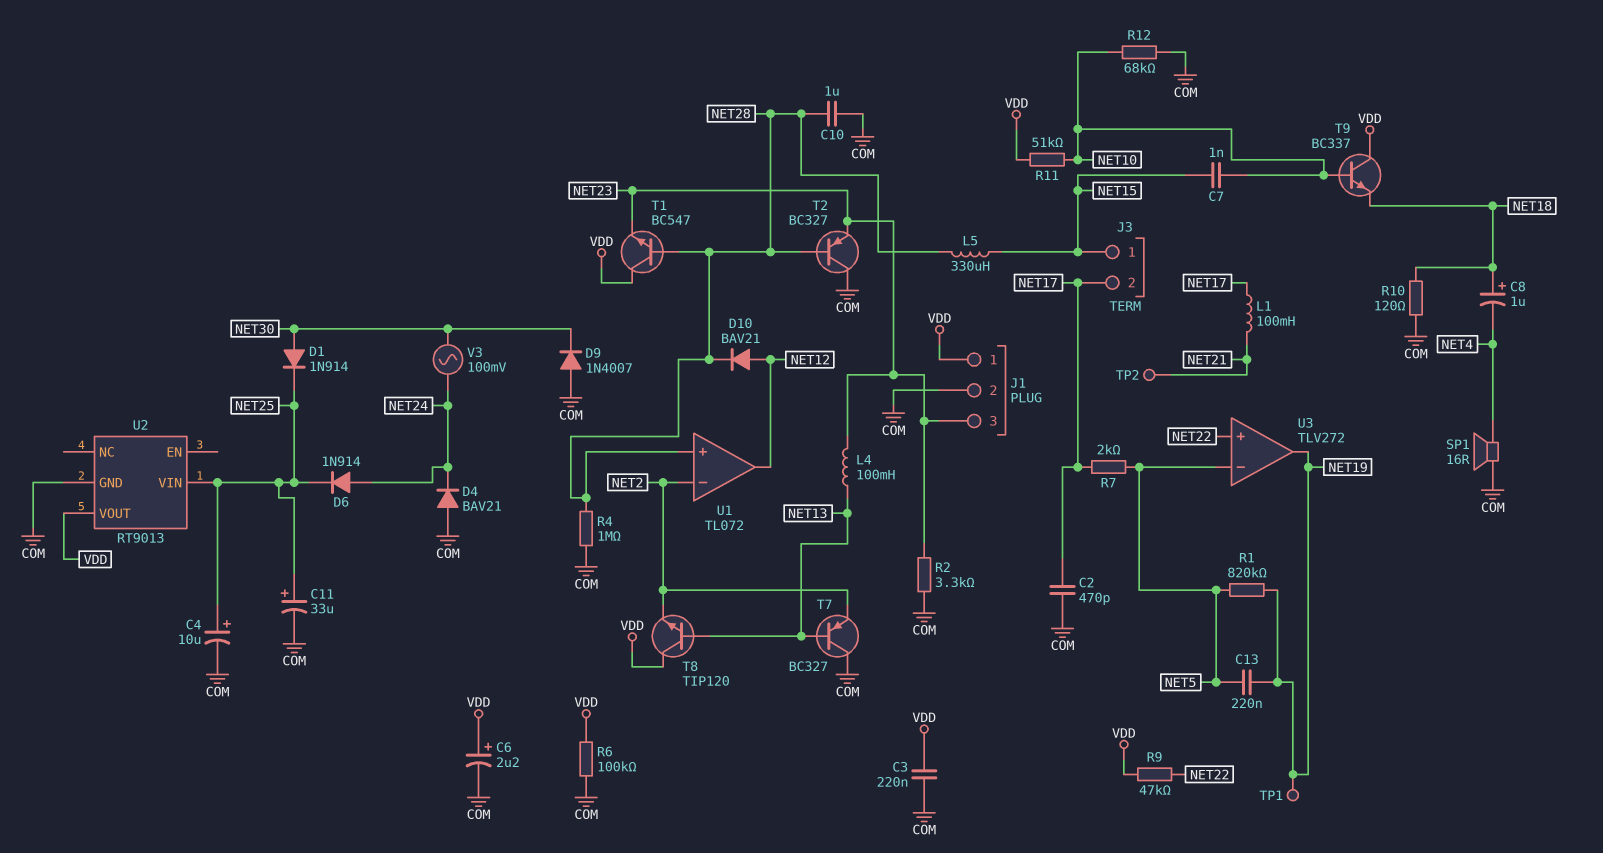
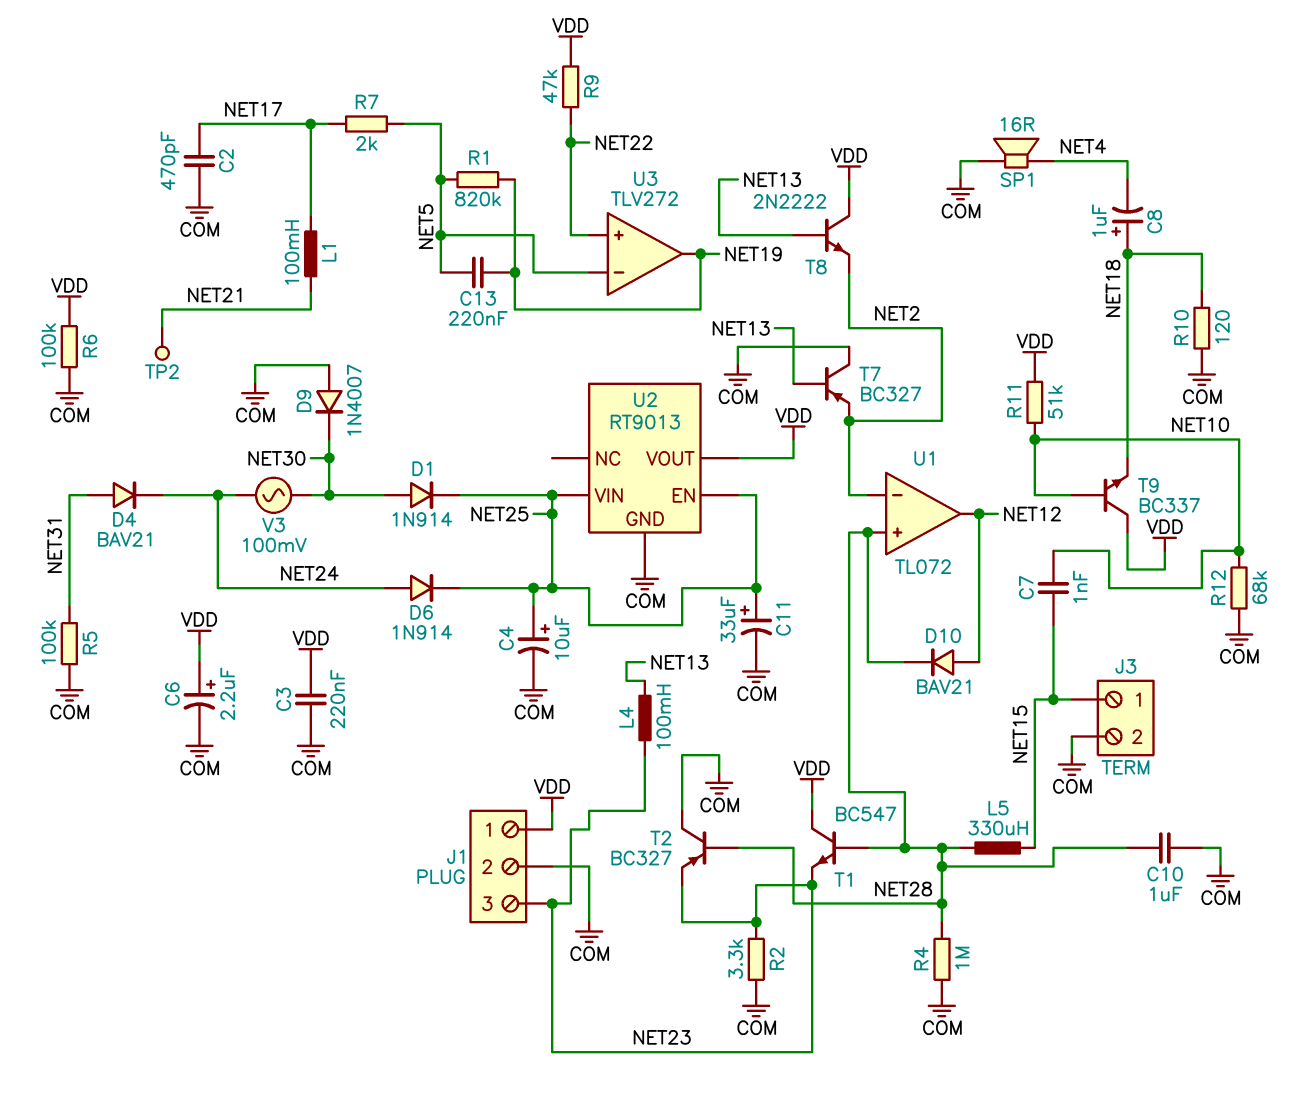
D4: diode BAV21 (A COM, K NET24) -> diode BAV21 (A NET31, K NET24)
J3 pin 2: NET17 -> COM
R5: none -> 100k (COM, NET31)
T8: NPN TIP120 (B NET13, C VDD, E NET2) -> NPN 2N2222 (B NET13, C VDD, E NET2)
TP1: test point (NET19) -> none
U2 pin EN: none -> NET25

